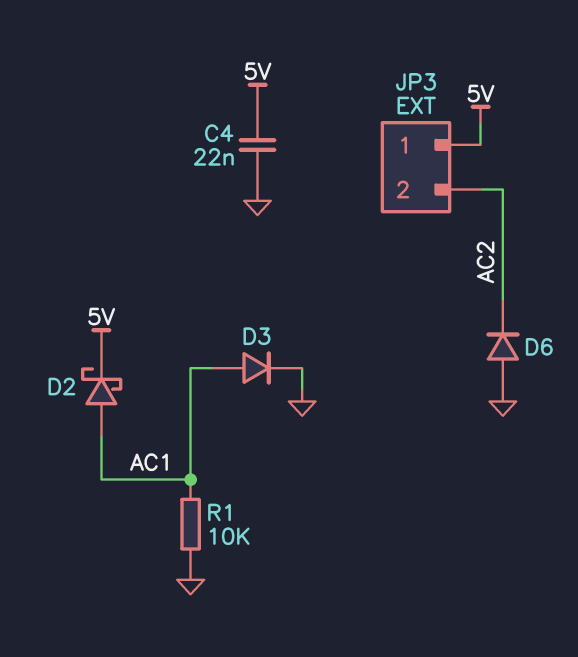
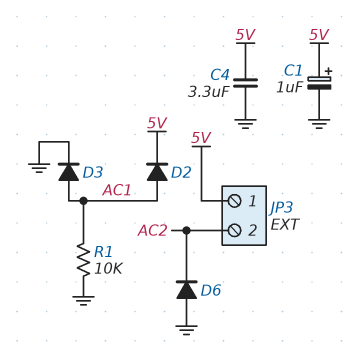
C1: none -> 1uF (plus 5V, minus GND)
C4: 22nF (5V, GND) -> 3.3uF (5V, GND)
D2: schottky (A AC1, K 5V) -> diode (A AC1, K 5V)

